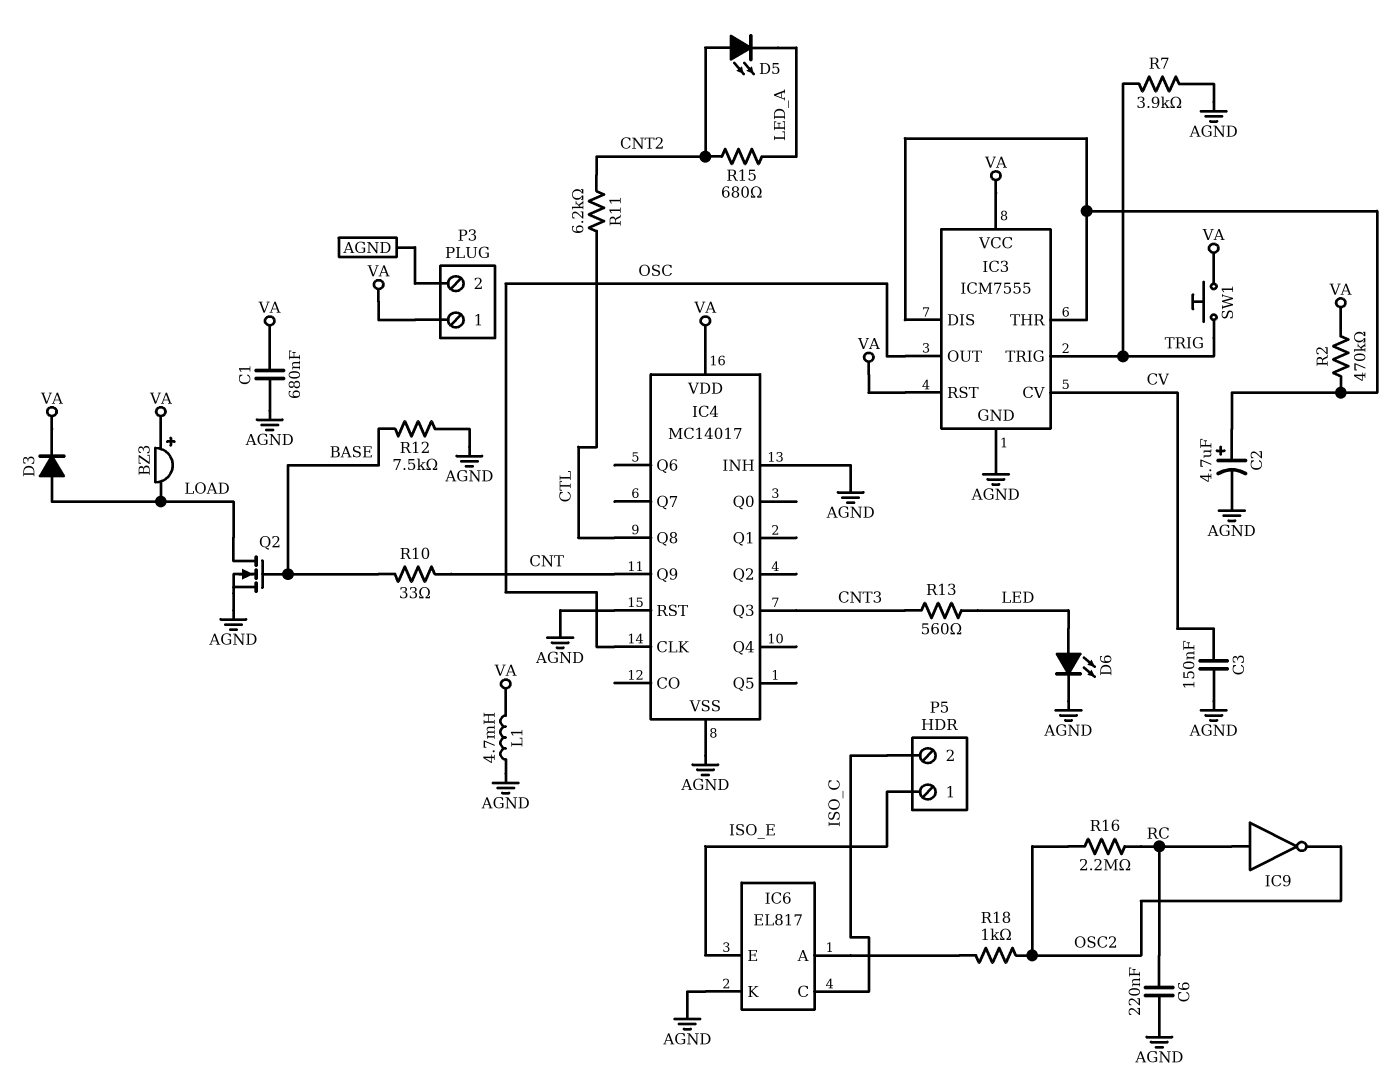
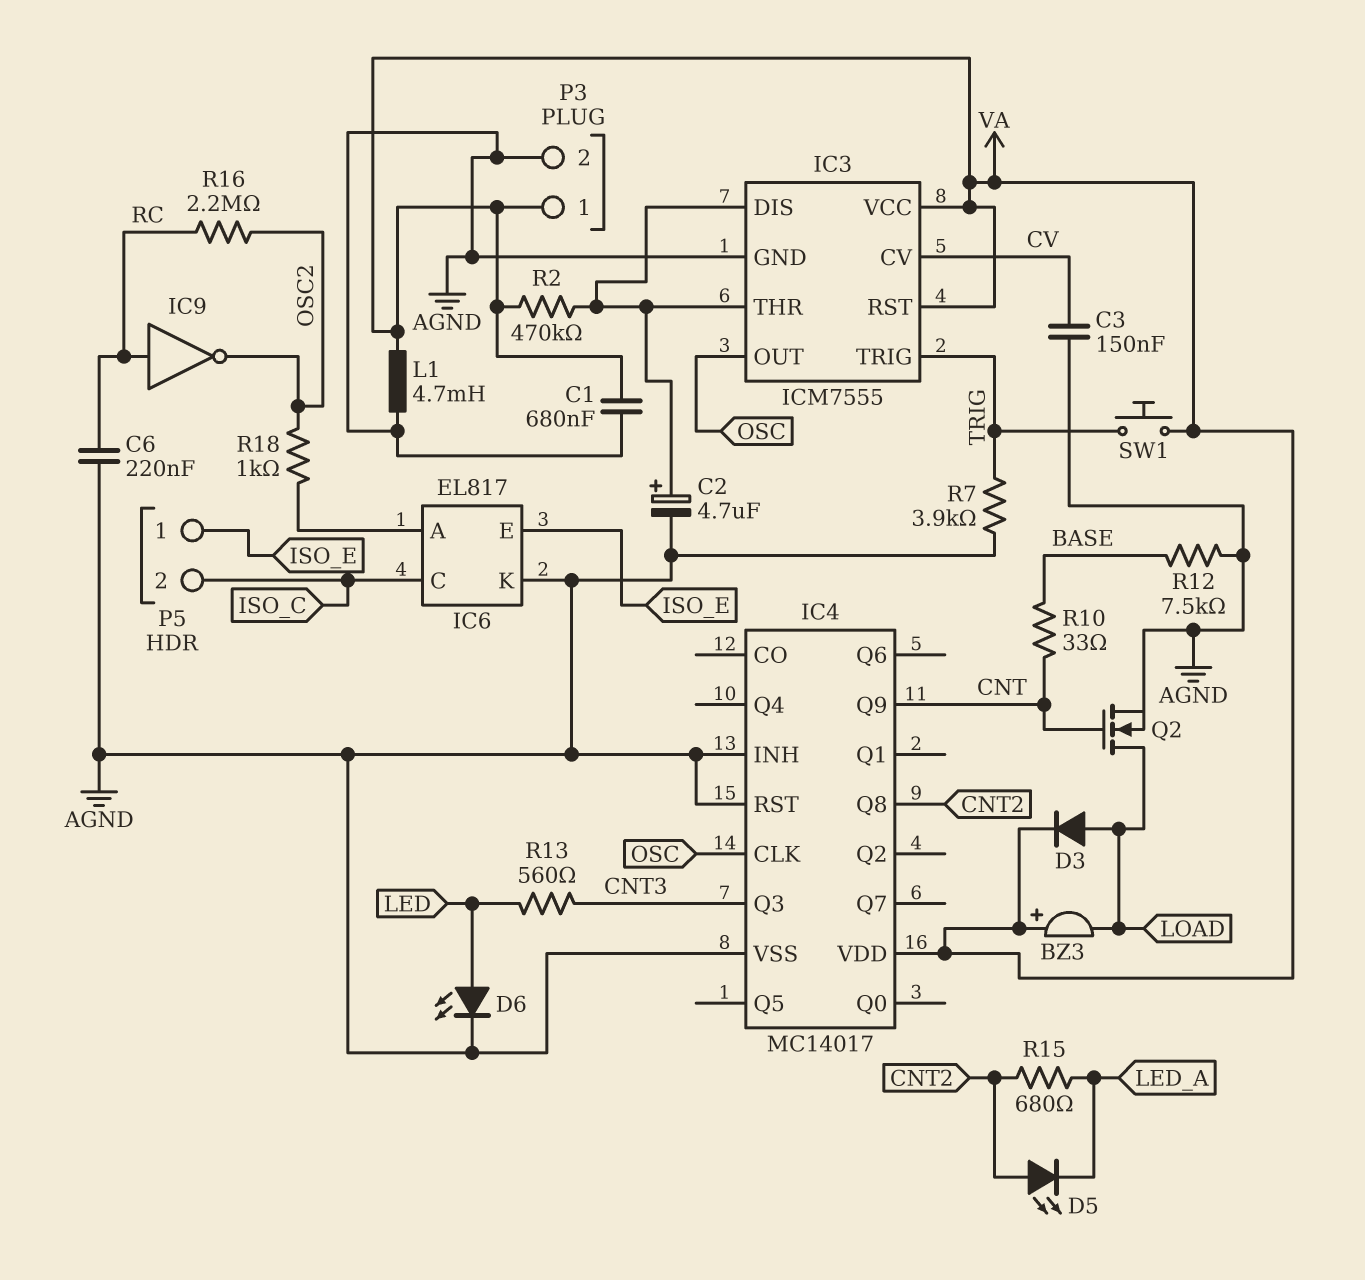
IC4 pin Q8: CTL -> CNT2
Q2: NMOS (G BASE, D LOAD, S AGND) -> NMOS (G CNT, D LOAD, S AGND)
R11: 6.2k (CNT2, CTL) -> none

